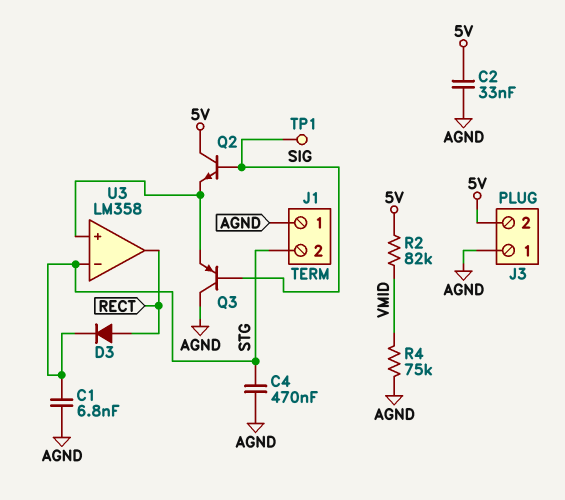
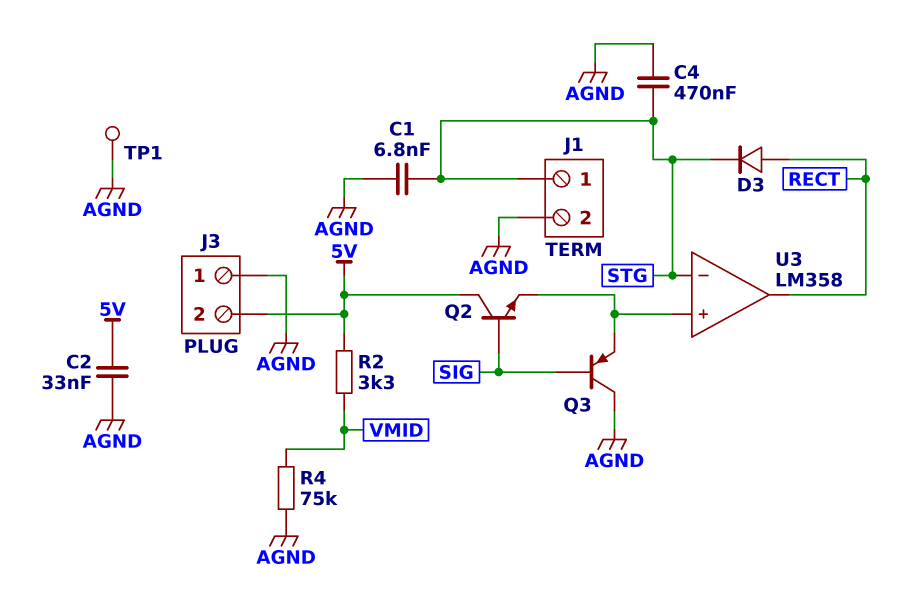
J1 pin 1: AGND -> STG
J1 pin 2: STG -> AGND
R2: 82k (5V, VMID) -> 3.3k (5V, VMID)
TP1: test point (SIG) -> test point (AGND)

